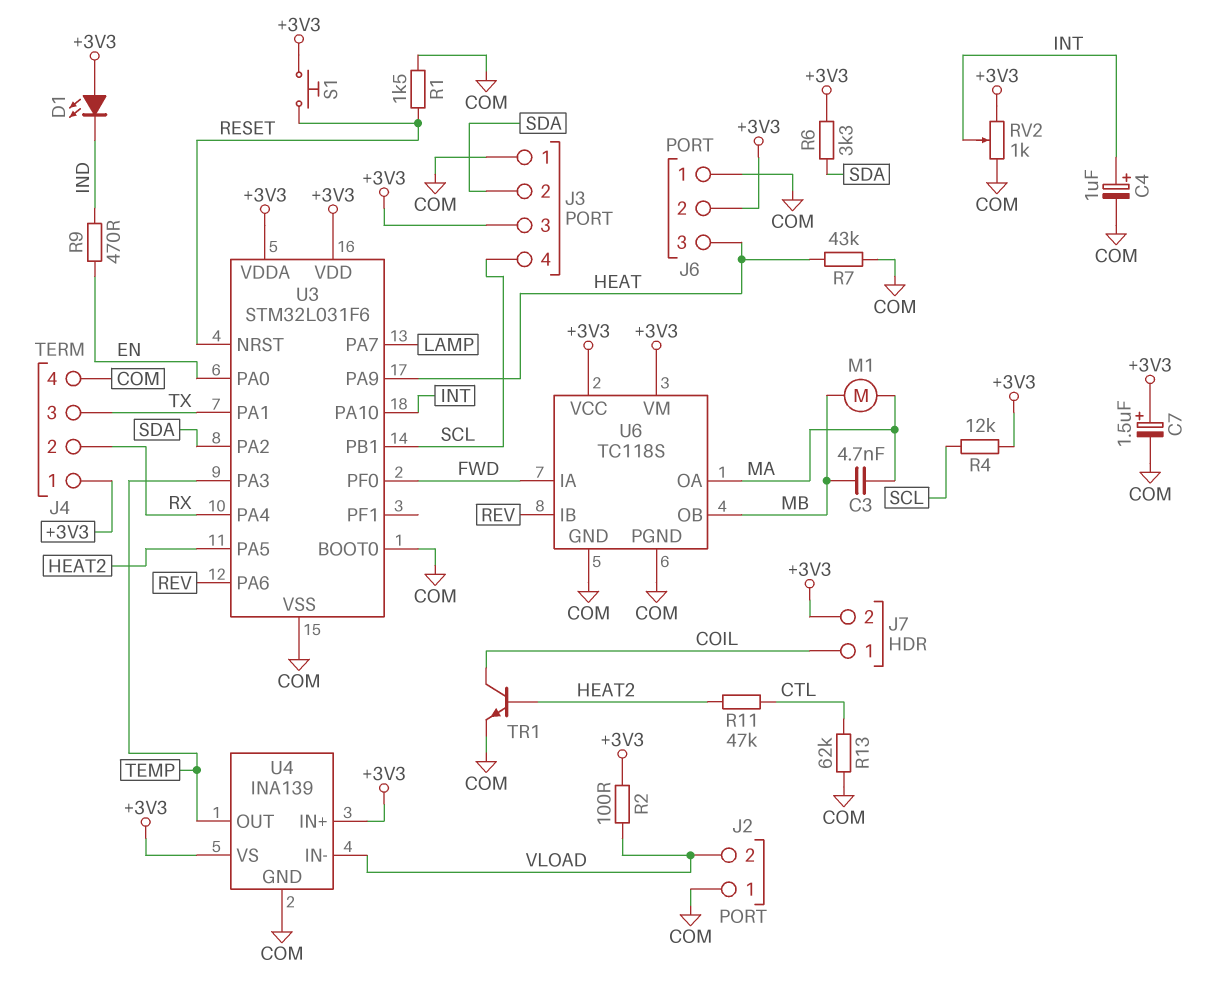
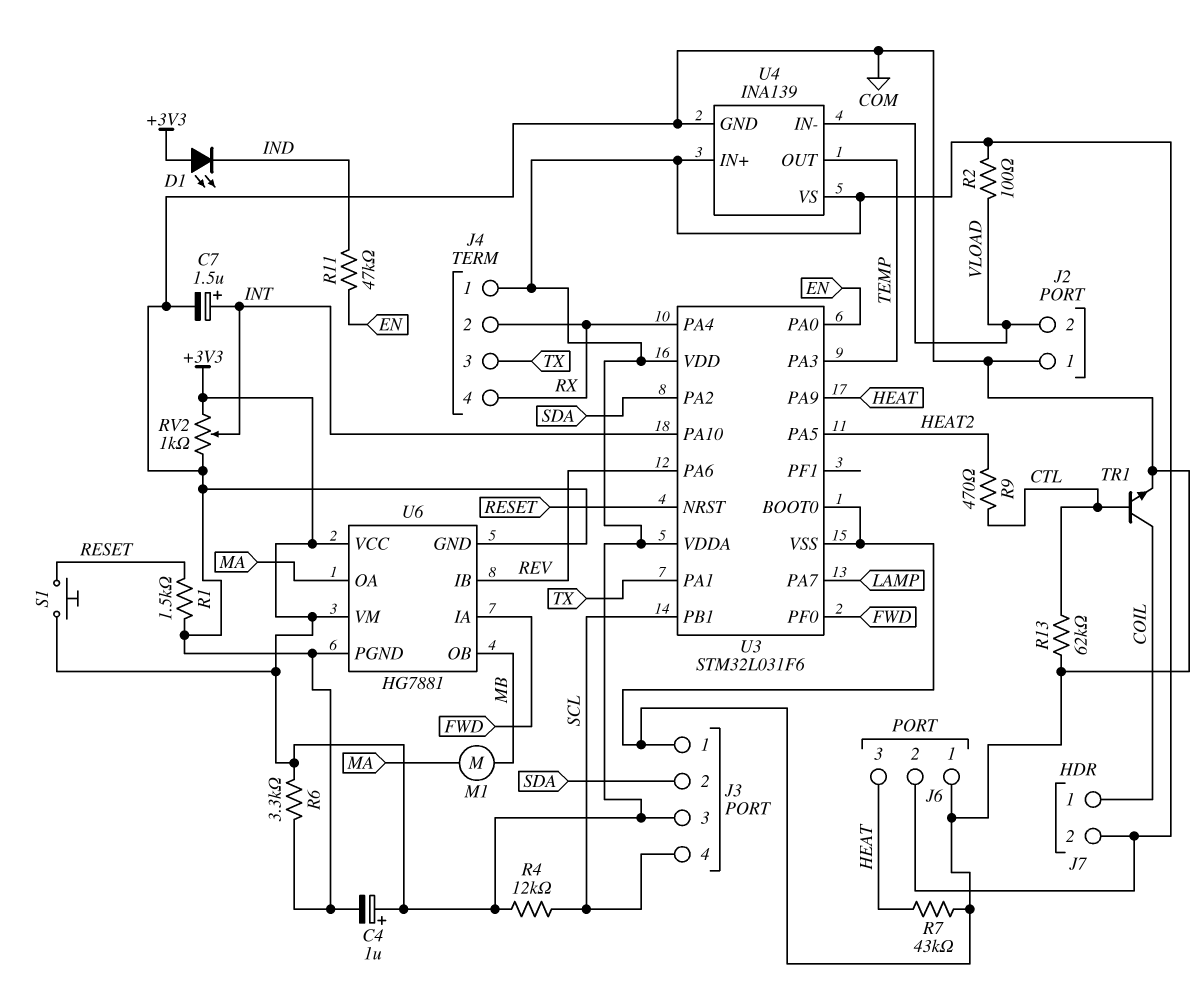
C3: 4.7nF (MA, MB) -> none
C4: 1uF (plus INT, minus COM) -> 1uF (plus +3V3, minus COM)
C7: 1.5uF (plus +3V3, minus COM) -> 1.5uF (plus INT, minus COM)
J4 pin 4: COM -> RX
R6: 3.3k (+3V3, SDA) -> 3.3k (+3V3, COM)
R9: 470 (EN, IND) -> 470 (CTL, HEAT2)
R11: 47k (CTL, HEAT2) -> 47k (EN, IND)
TR1: NPN (B HEAT2, C COIL, E COM) -> NPN (B CTL, C COIL, E COM)
U6: TC118S -> HG7881

